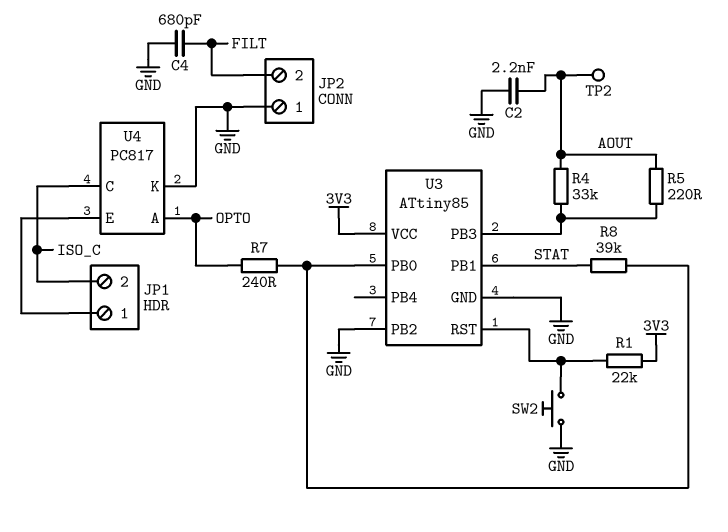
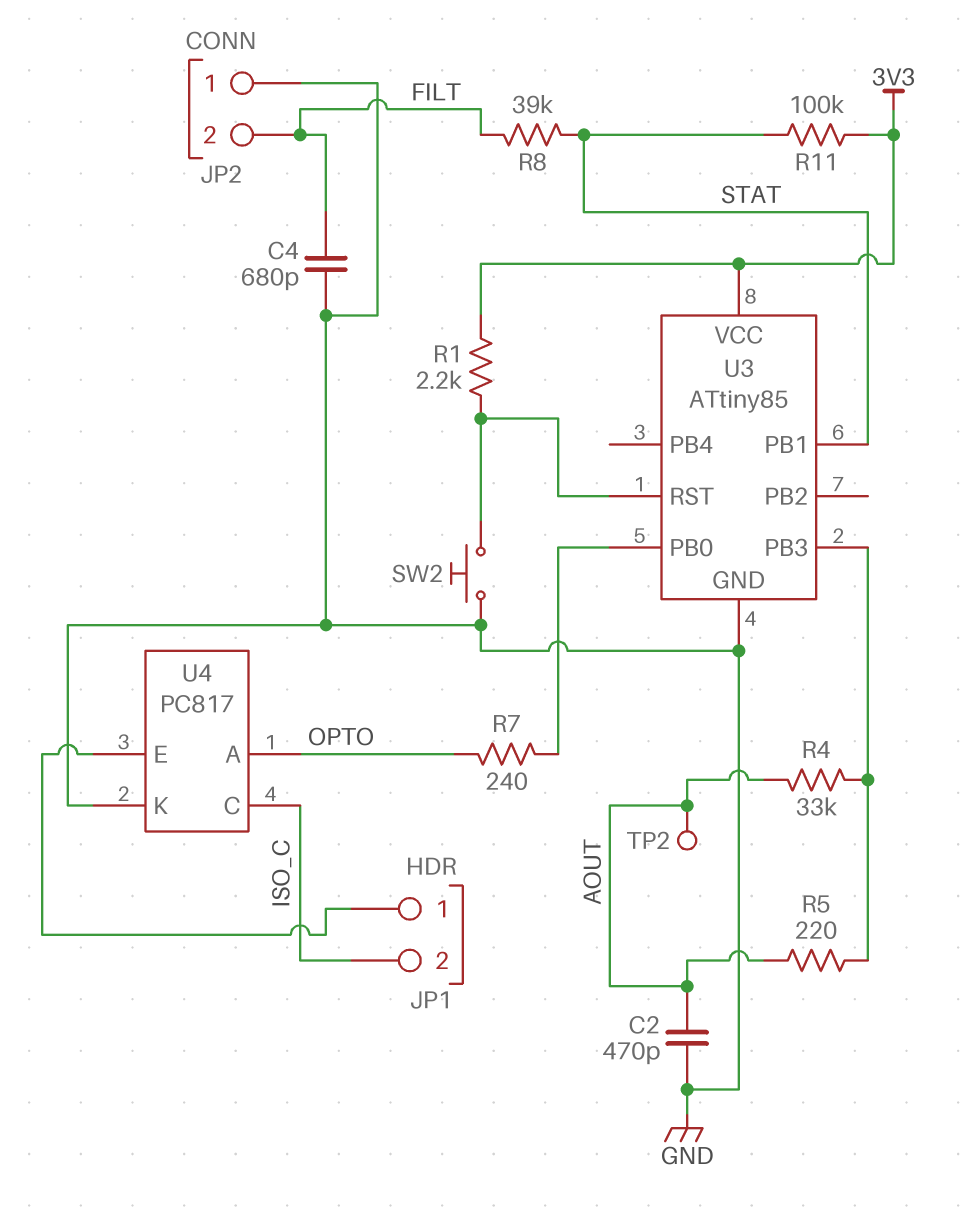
C2: 2.2nF (AOUT, GND) -> 470pF (AOUT, GND)
R1: 22k (3V3, U3/RST) -> 2.2k (3V3, U3/RST)
R8: 39k (STAT, U3/PB0) -> 39k (FILT, STAT)
R11: none -> 100k (3V3, STAT)
U3 pin PB2: GND -> none

